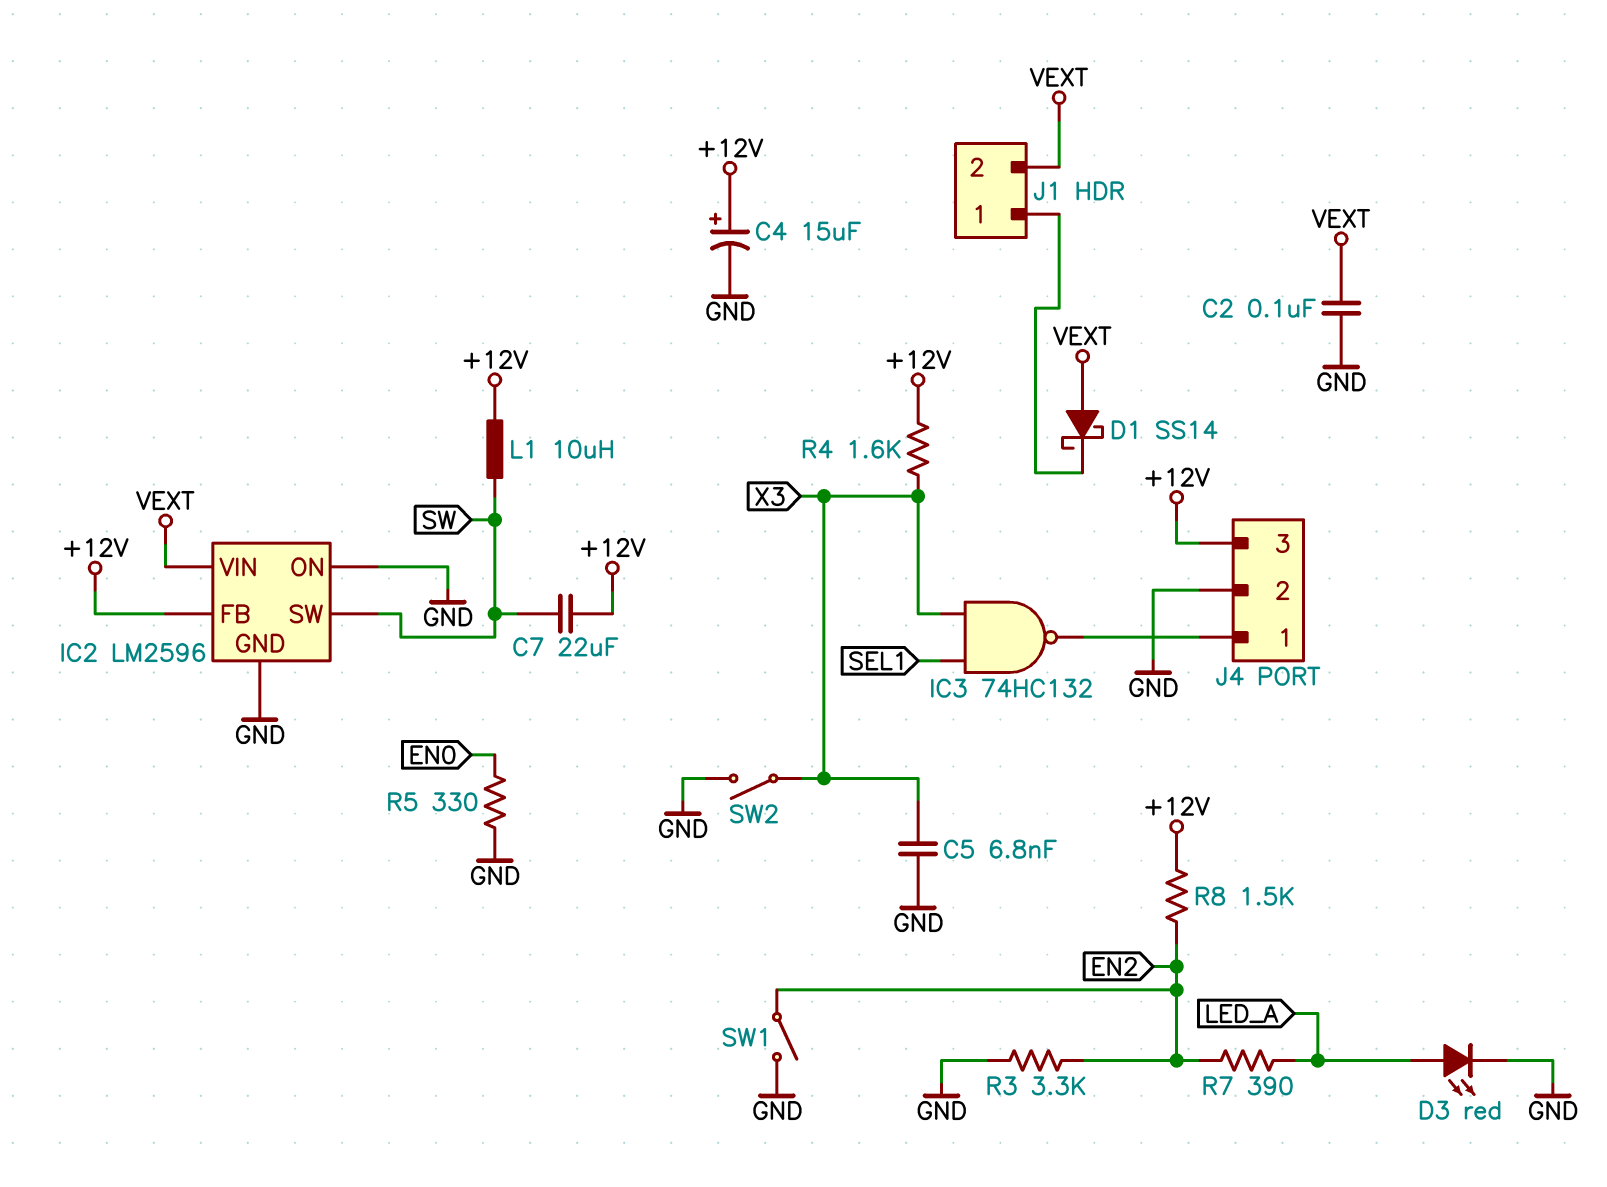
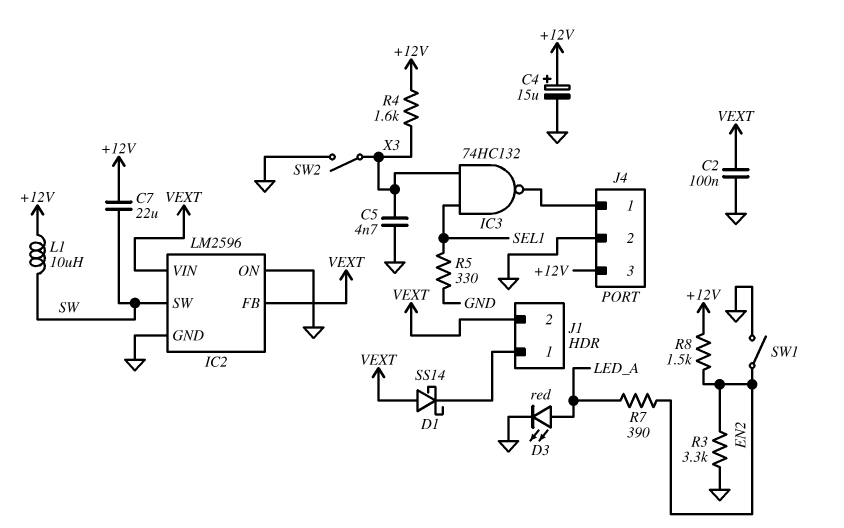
C5: 6.8nF (GND, X3) -> 4.7nF (GND, X3)
IC2 pin FB: +12V -> VEXT
R5: 330 (EN0, GND) -> 330 (GND, SEL1)

